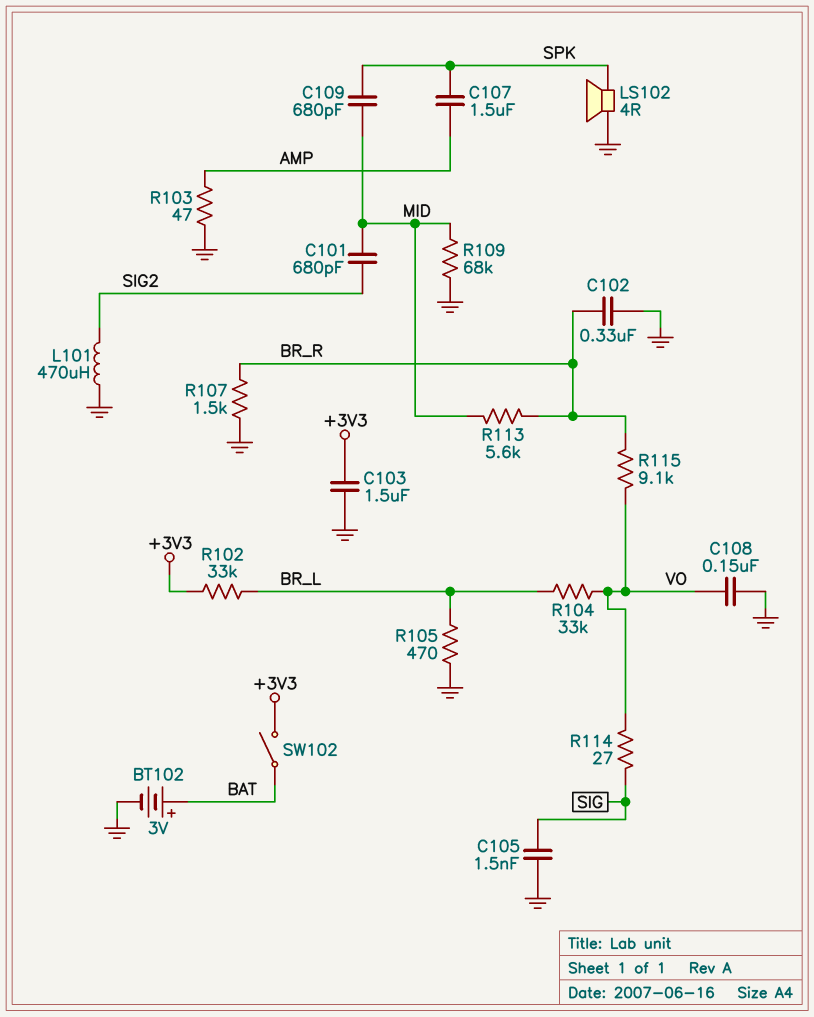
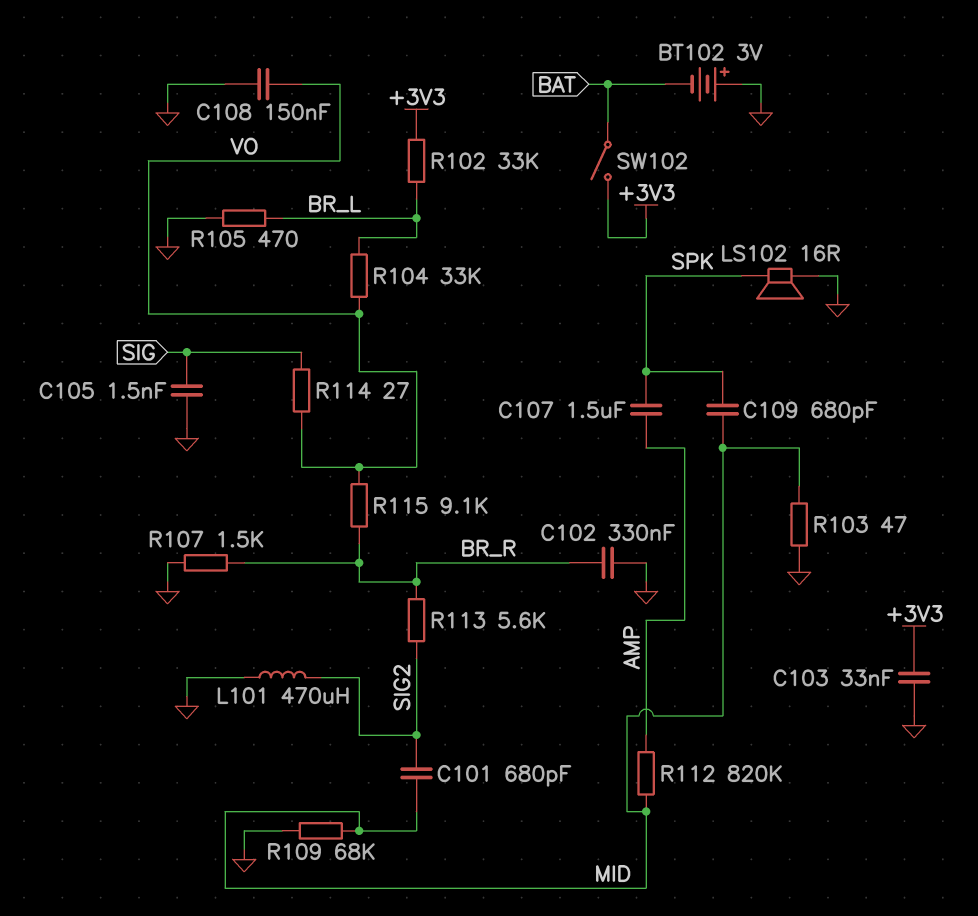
BT102: 3V (plus BAT, minus GND) -> 3V (plus GND, minus BAT)
C103: 1.5uF (+3V3, GND) -> 33nF (+3V3, GND)
LS102: speaker 4R (GND, SPK) -> speaker 16R (GND, SPK)
R103: 47 (AMP, GND) -> 47 (GND, MID)
R112: none -> 820k (AMP, MID)
R113: 5.6k (BR_R, MID) -> 5.6k (BR_R, SIG2)

